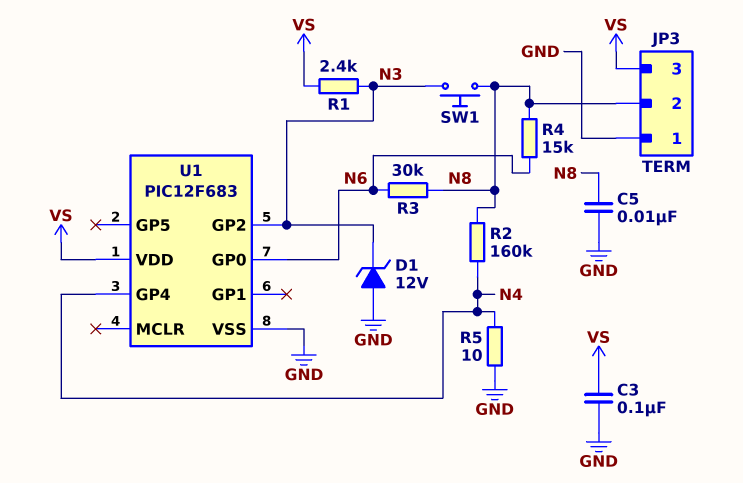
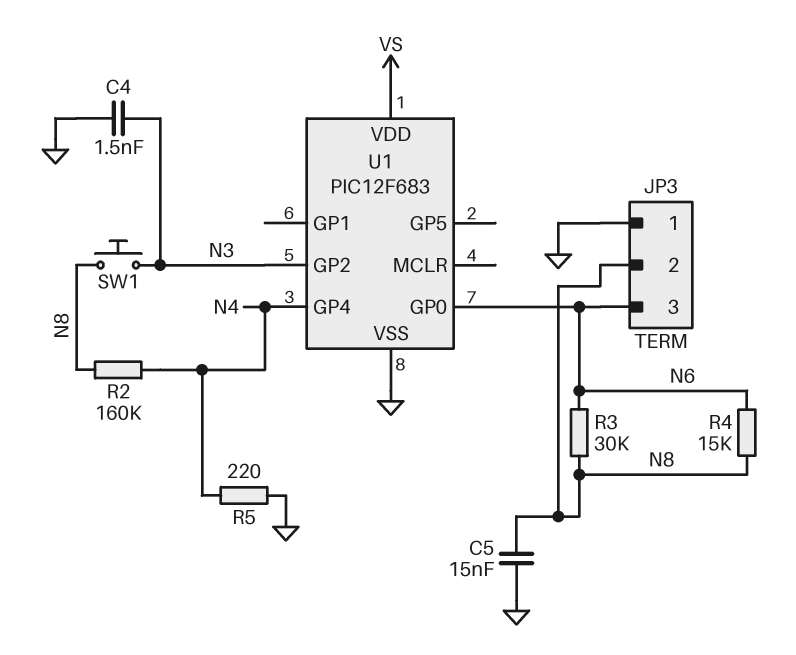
C3: 100nF (GND, VS) -> none
C4: none -> 1.5nF (GND, N3)
C5: 10nF (GND, N8) -> 15nF (GND, N8)
D1: zener 12V (A GND, K N3) -> none
JP3 pin 3: VS -> N6
R1: 2.4k (N3, VS) -> none
R5: 10 (GND, N4) -> 220 (GND, N4)

